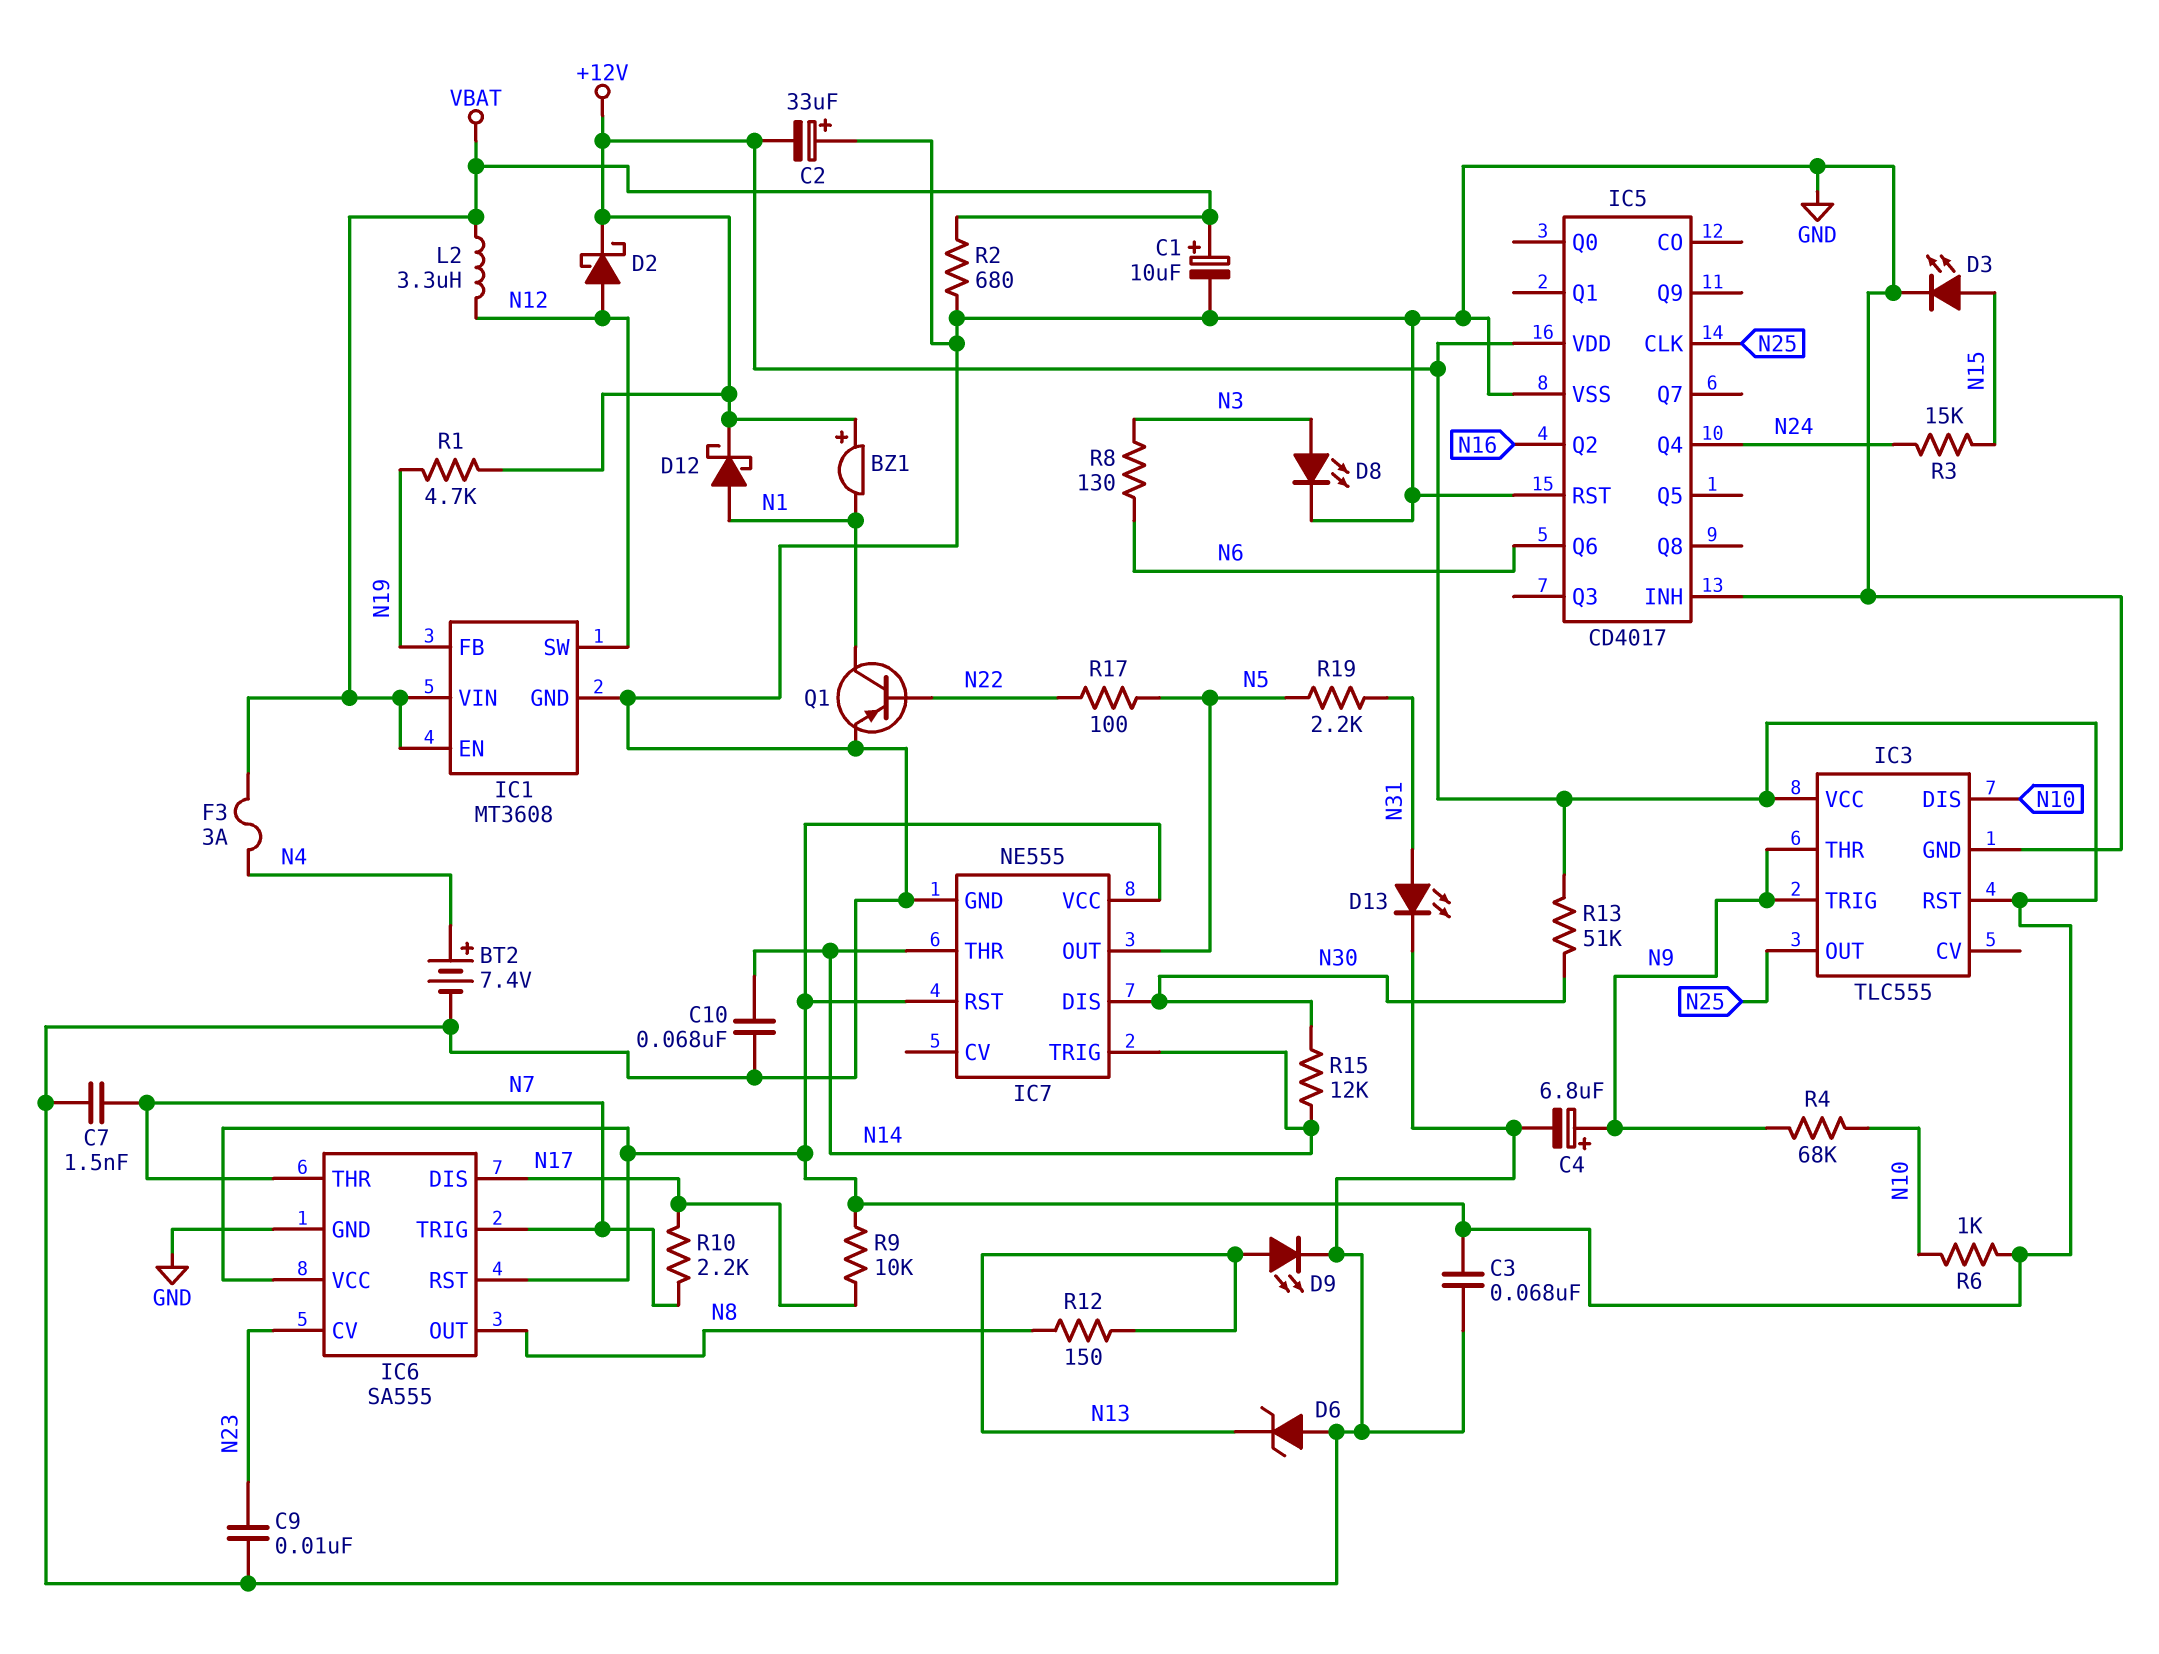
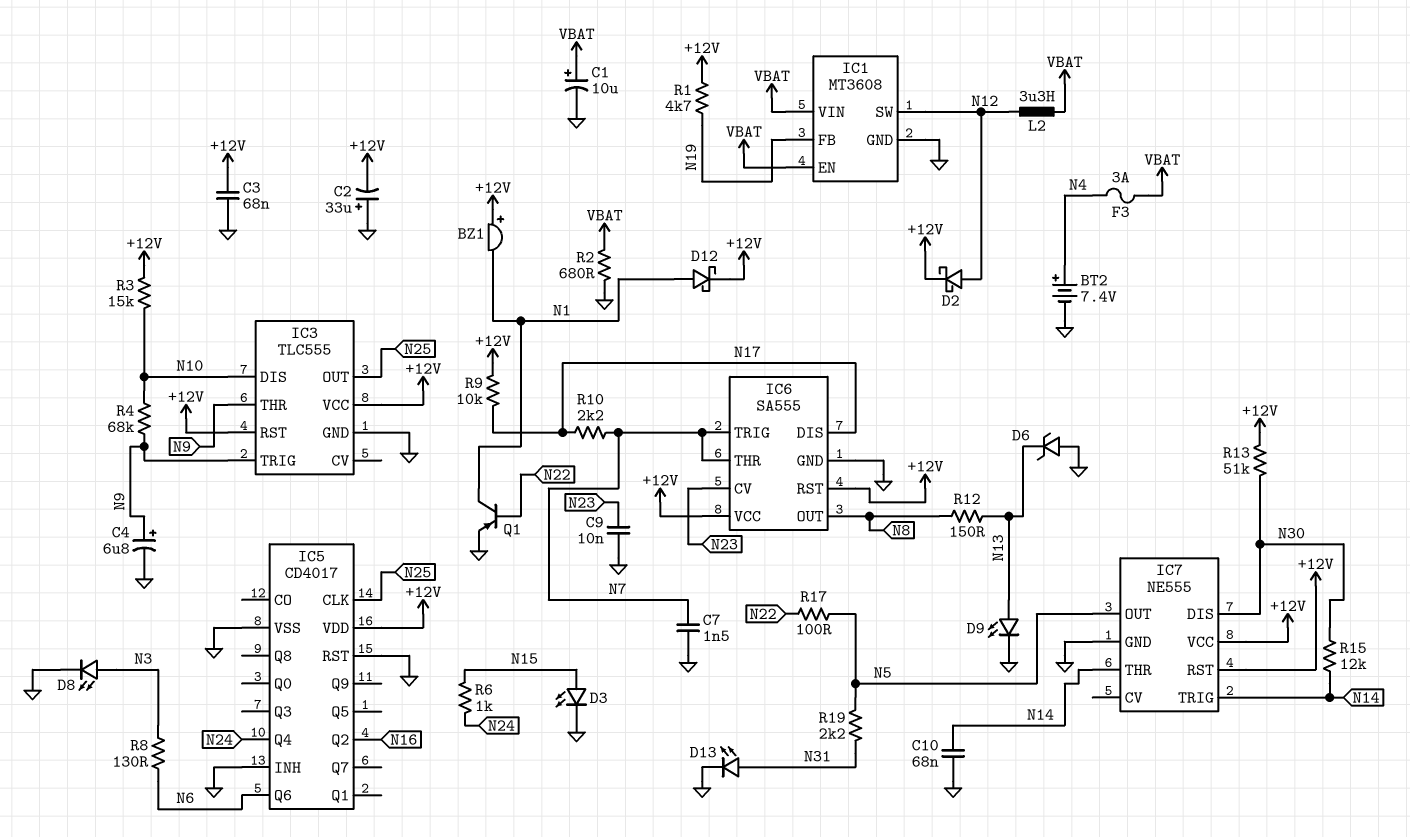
R3: 15k (N15, N24) -> 15k (+12V, N10)
R6: 1k (+12V, N10) -> 1k (N15, N24)

